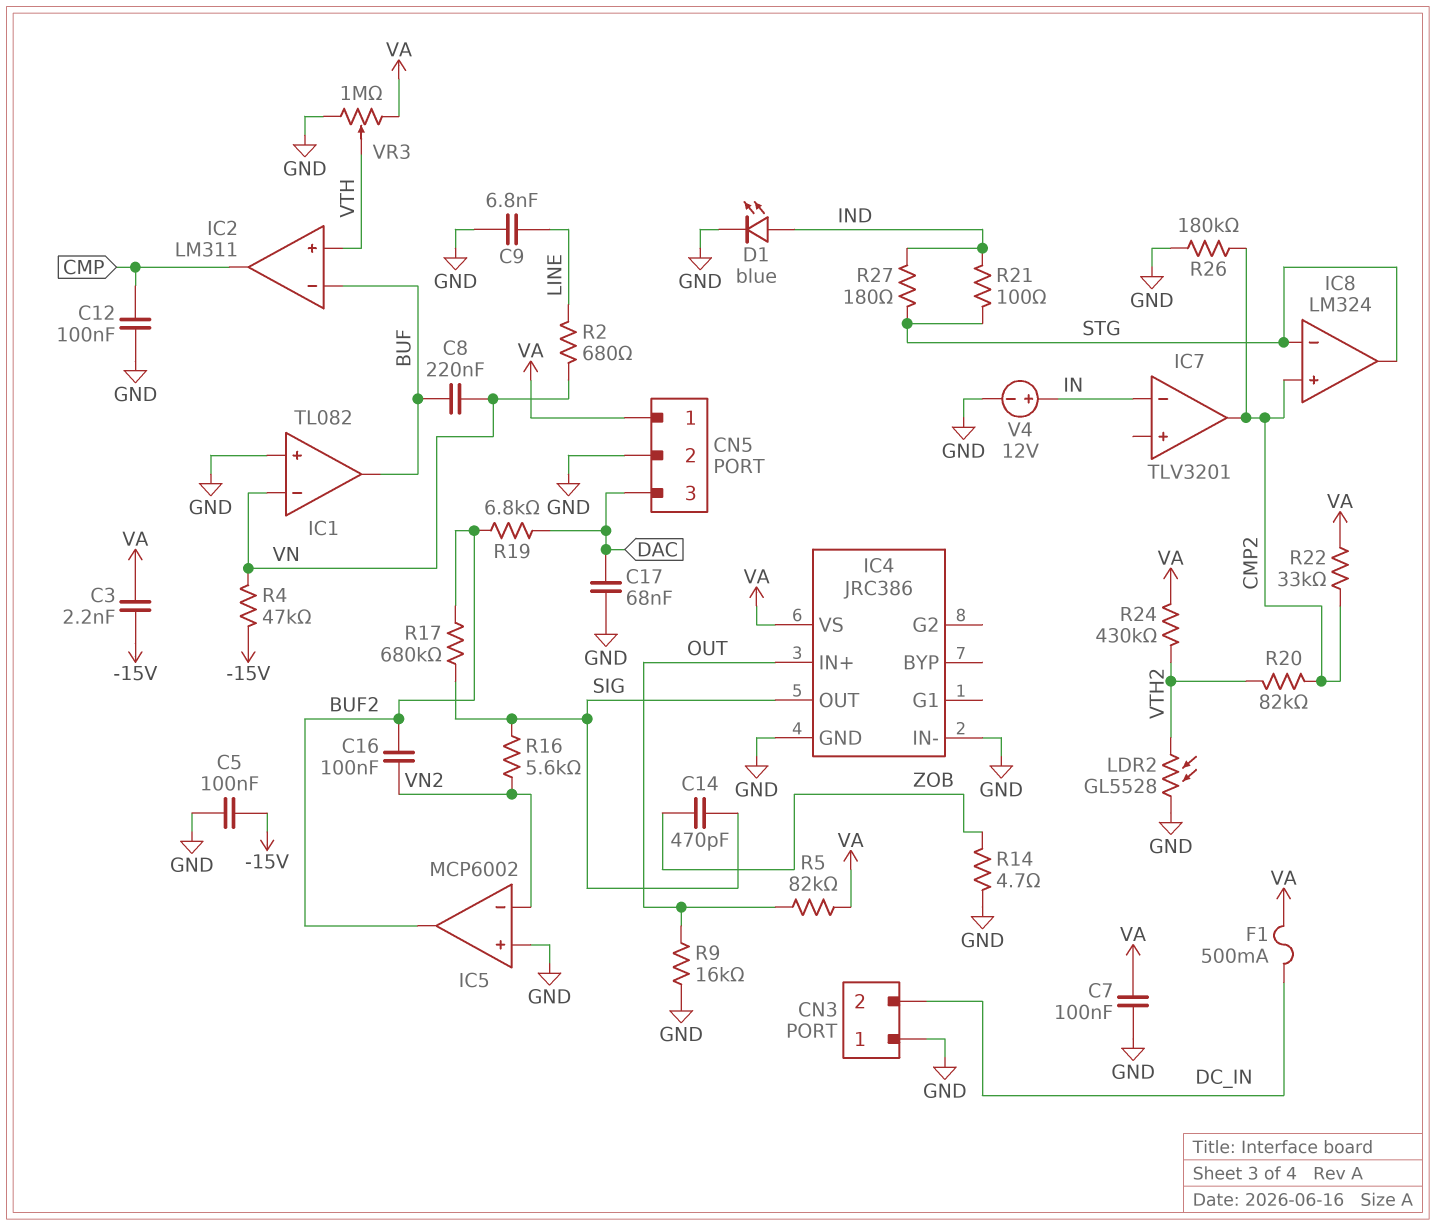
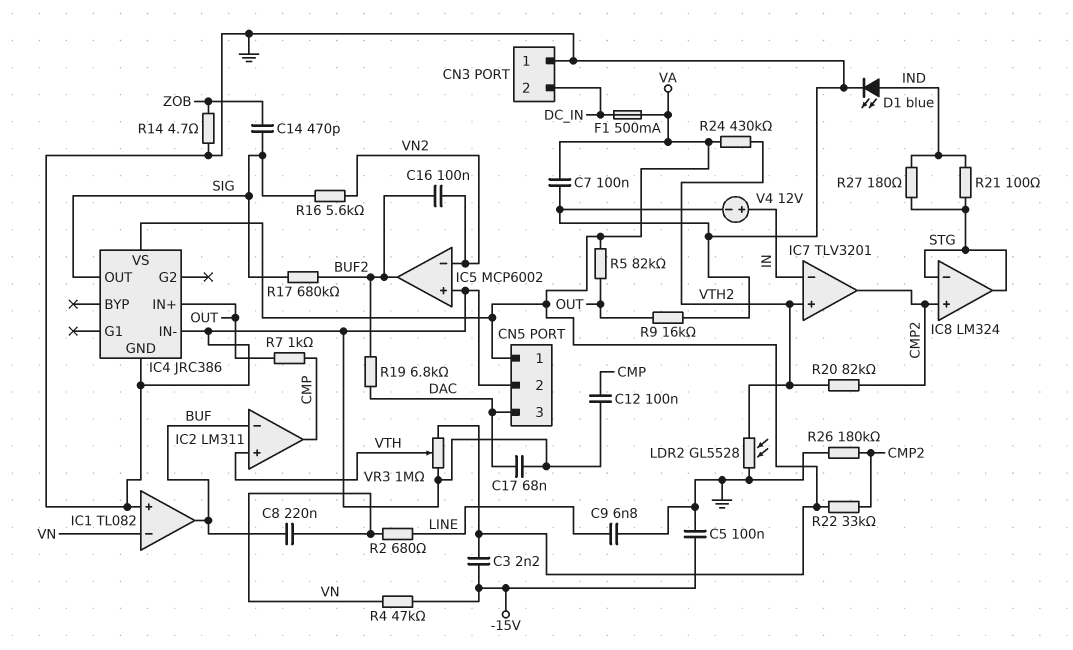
IC7 pin in+: none -> VTH2
R7: none -> 1k (CMP, OUT)

